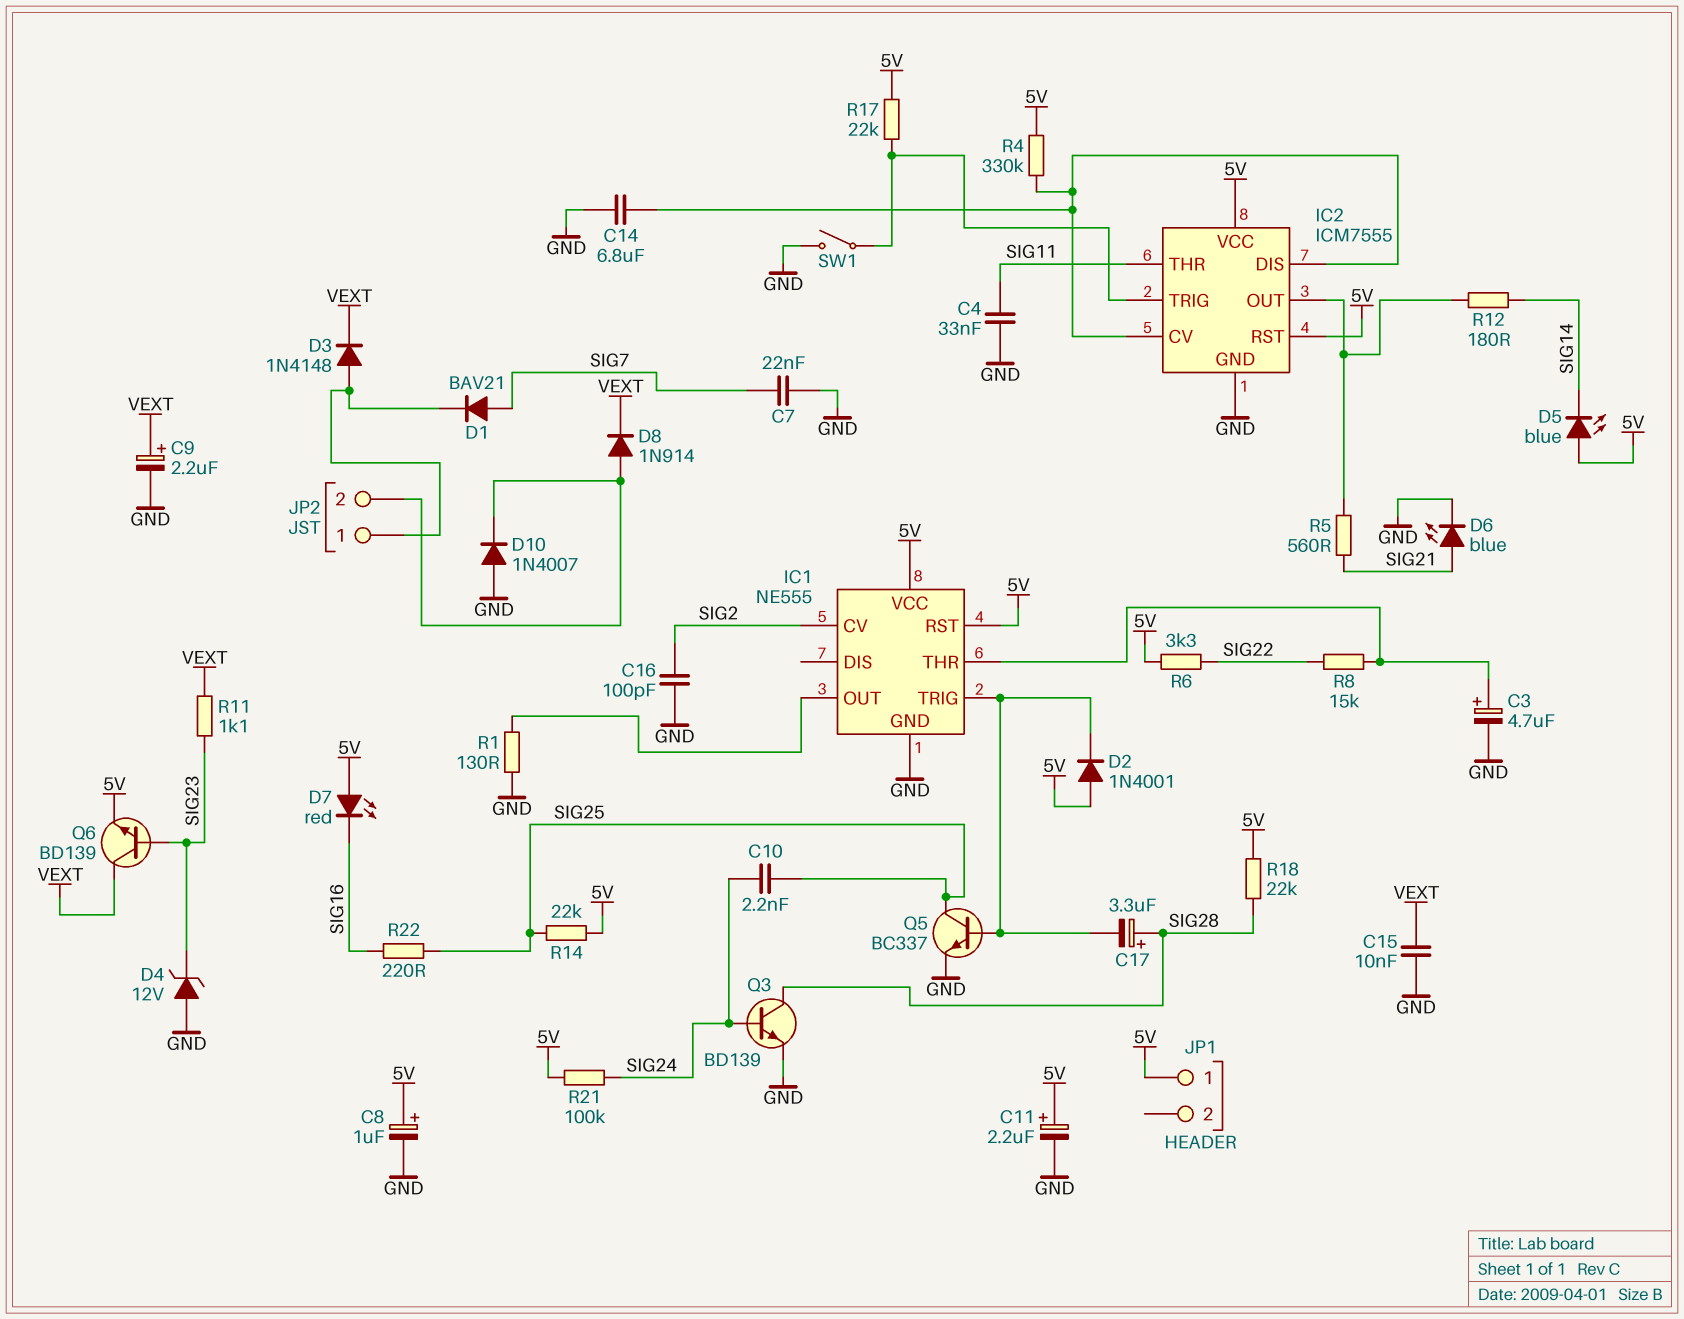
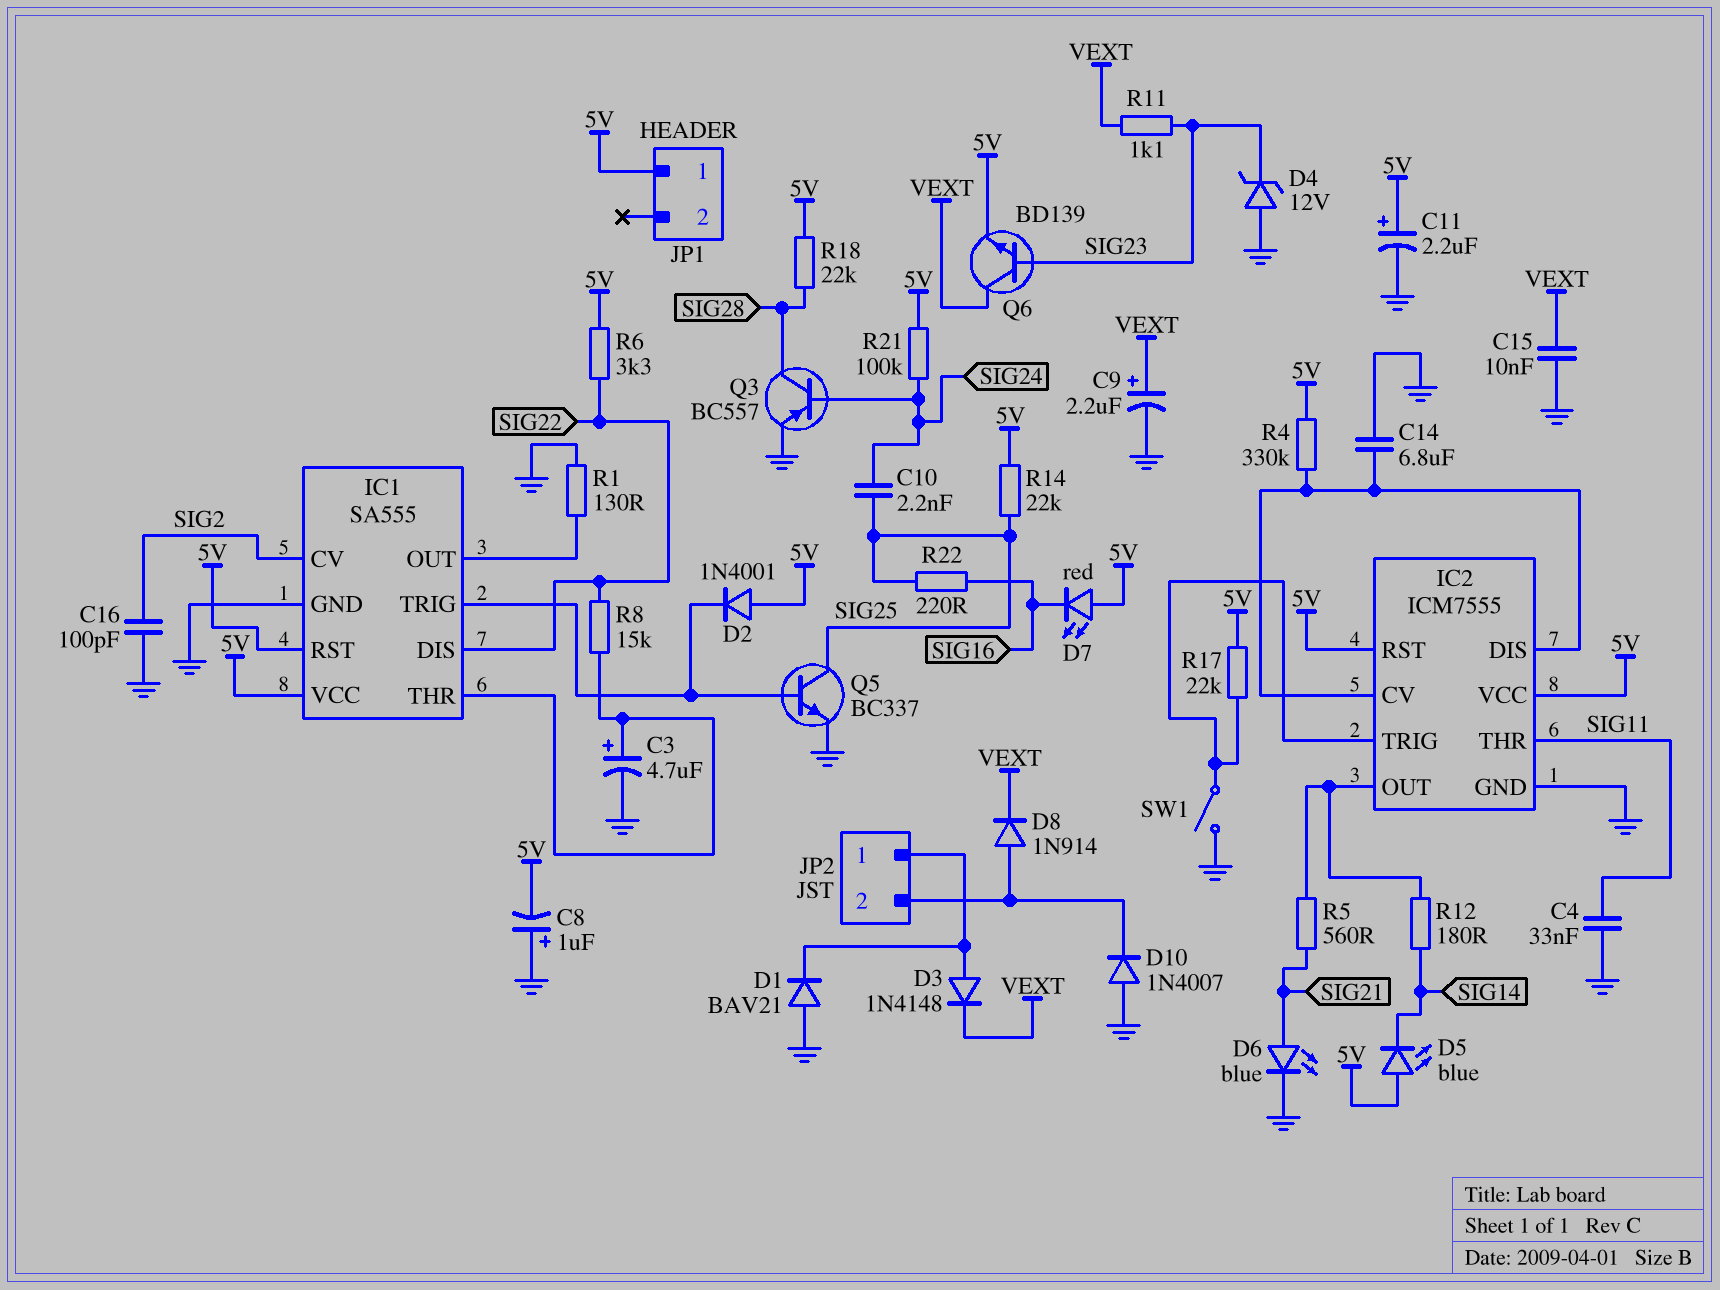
C7: 22nF (GND, SIG7) -> none
C8: 1uF (plus 5V, minus GND) -> 1uF (plus GND, minus 5V)
C17: 3.3uF (plus SIG28, minus IC1/TRIG) -> none
D1: diode BAV21 (A SIG7, K JP2/1) -> diode BAV21 (A GND, K JP2/1)
IC1: NE555 -> SA555
IC1 pin DIS: none -> SIG22
Q3: NPN BD139 (B SIG24, C SIG28, E GND) -> PNP BC557 (B SIG24, C SIG28, E GND)

